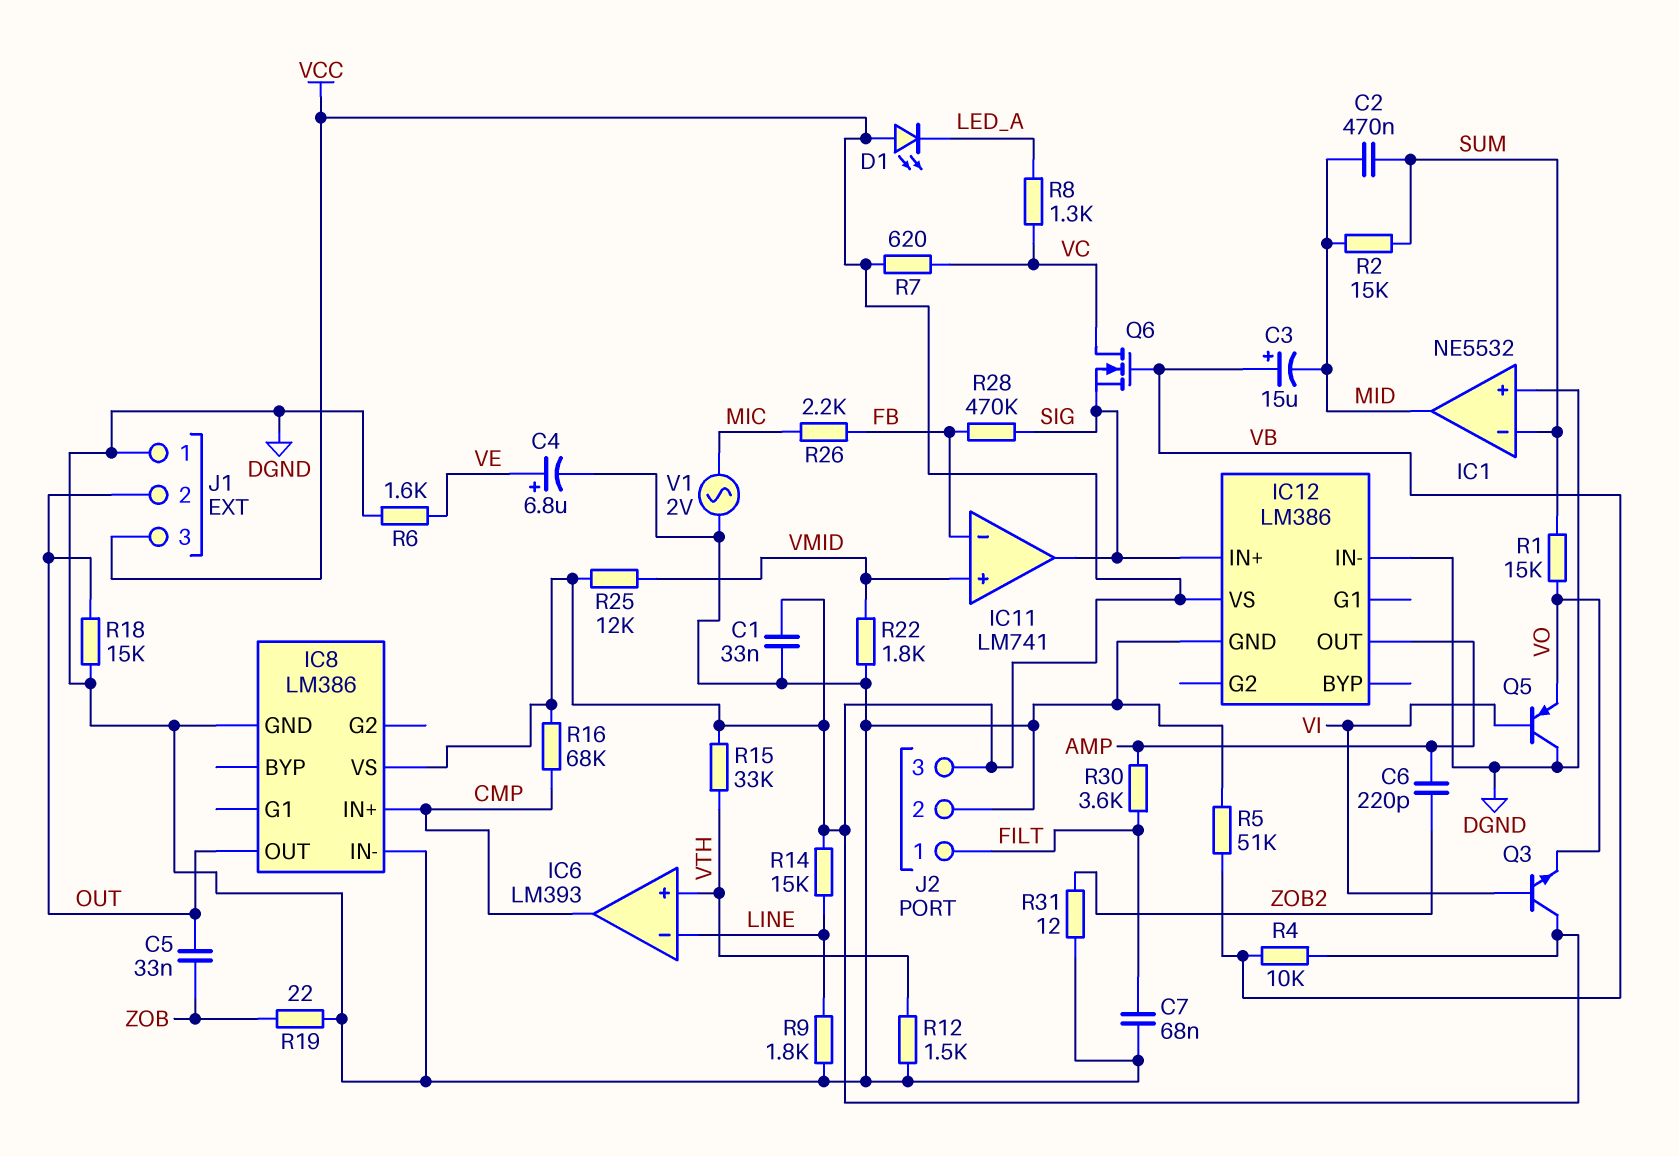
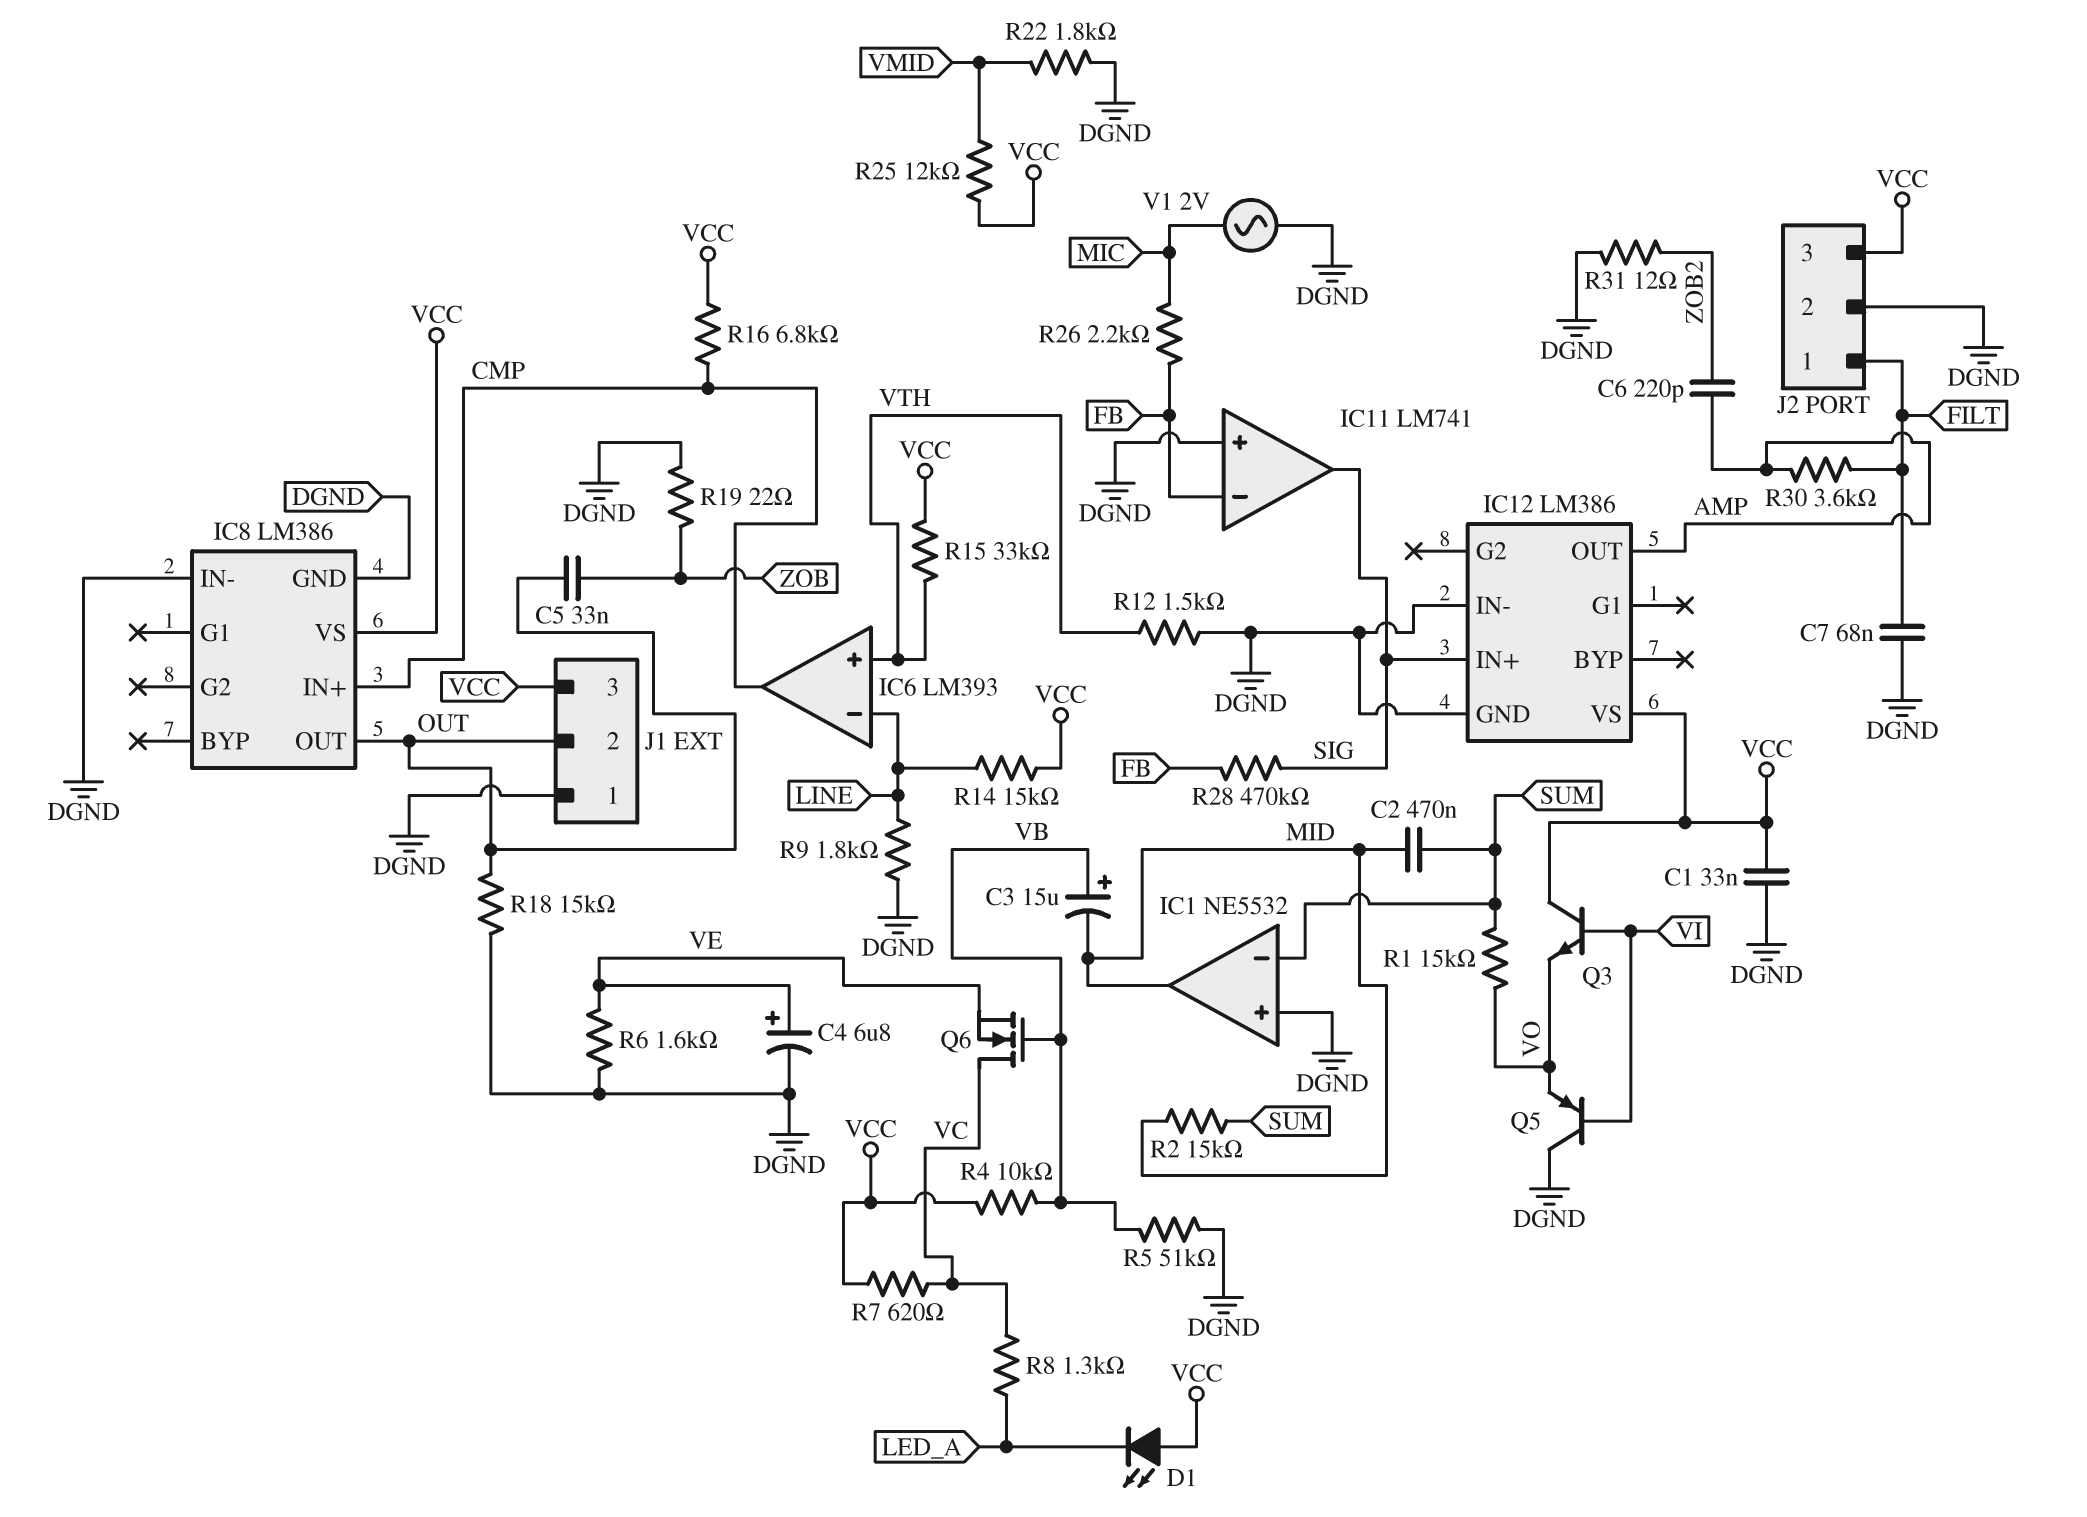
IC11 pin in+: VMID -> DGND
Q6: NMOS (G VB, D VC, S SIG) -> NMOS (G VB, D VC, S VE)
R16: 68k (CMP, VCC) -> 6.8k (CMP, VCC)

